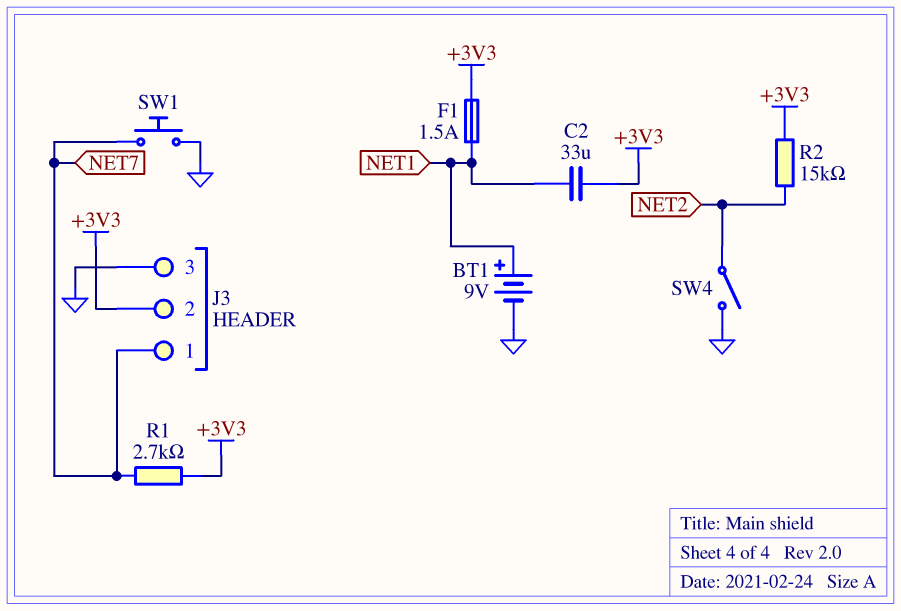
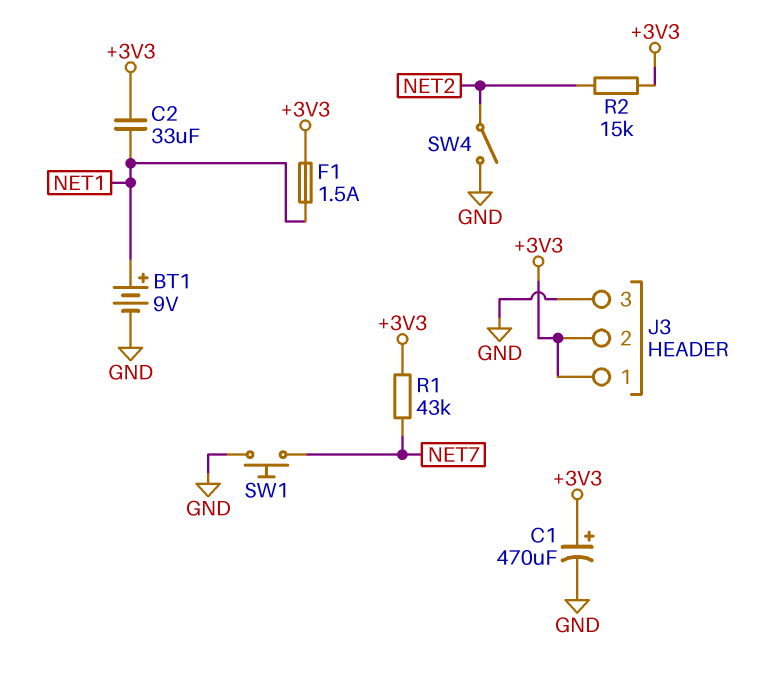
C1: none -> 470uF (plus +3V3, minus GND)
J3 pin 1: NET7 -> +3V3
R1: 2.7k (+3V3, NET7) -> 43k (+3V3, NET7)

